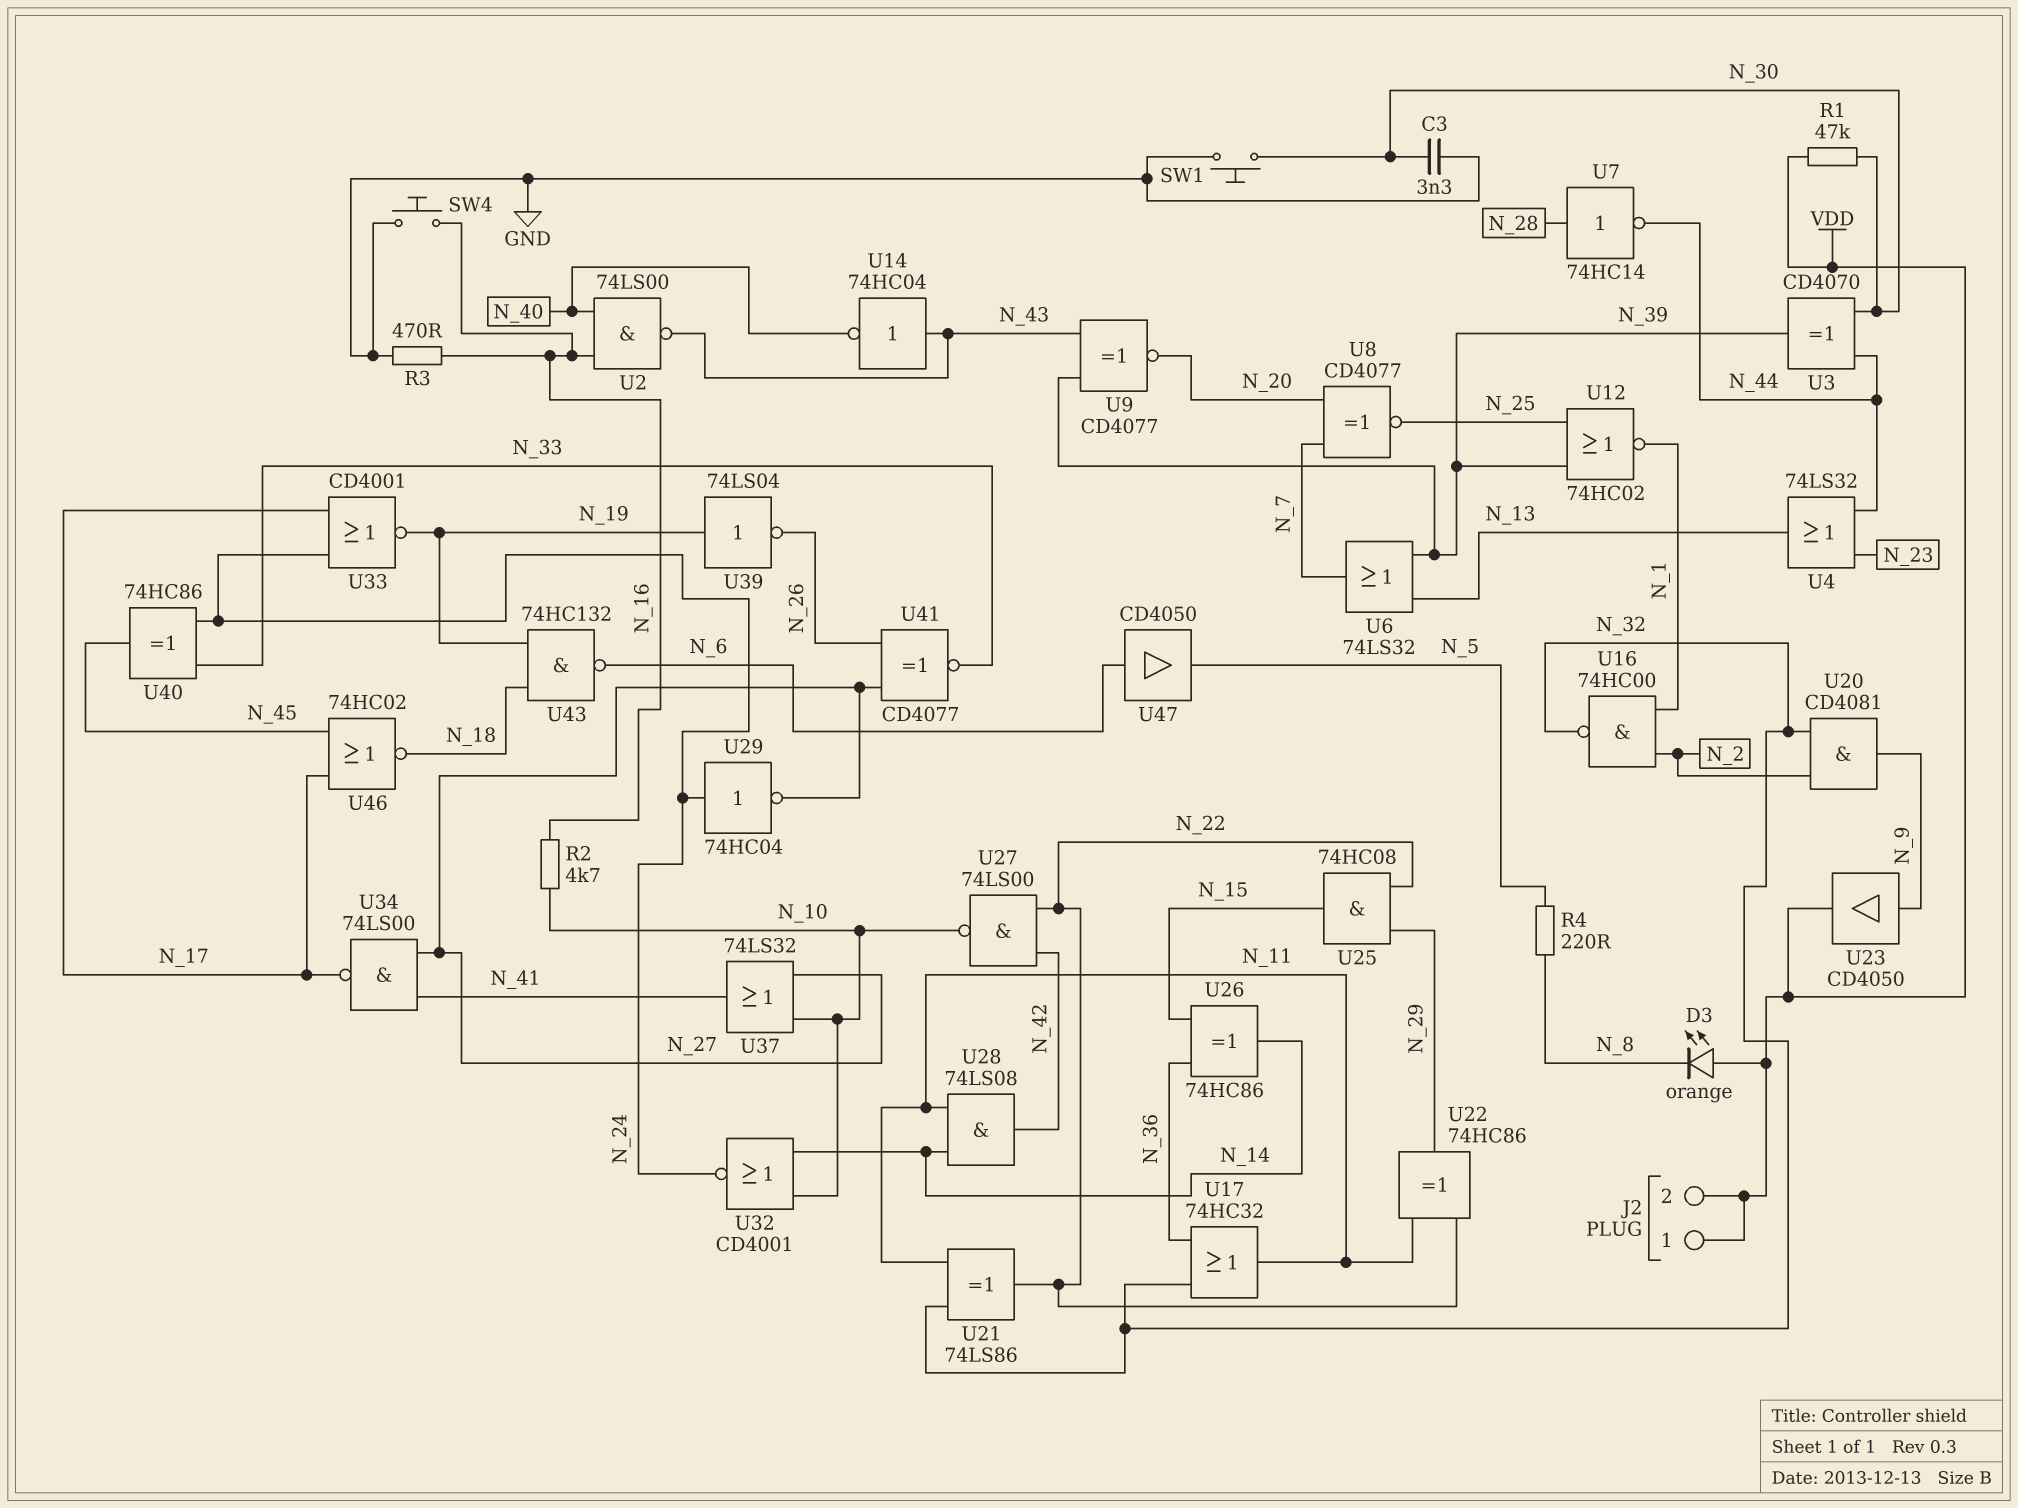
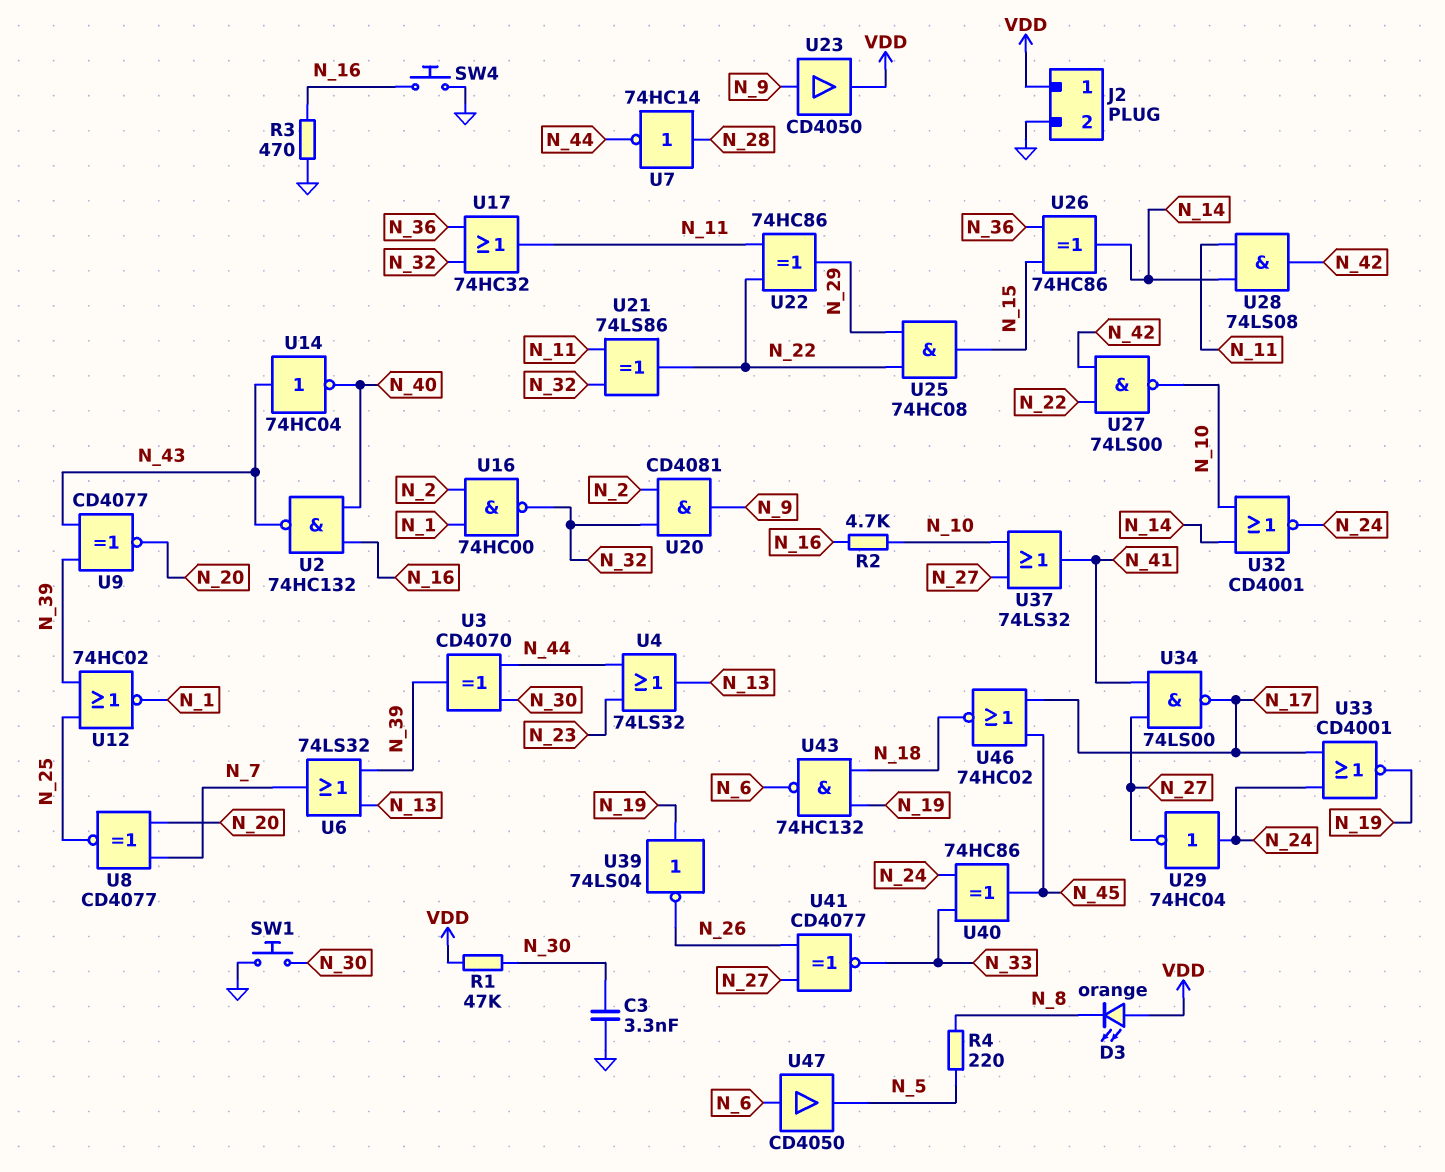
J2 pin 2: VDD -> GND
U2: NAND 74LS00 (in N_16, in N_40, out N_43) -> NAND 74HC132 (in N_16, in N_40, out N_43)

